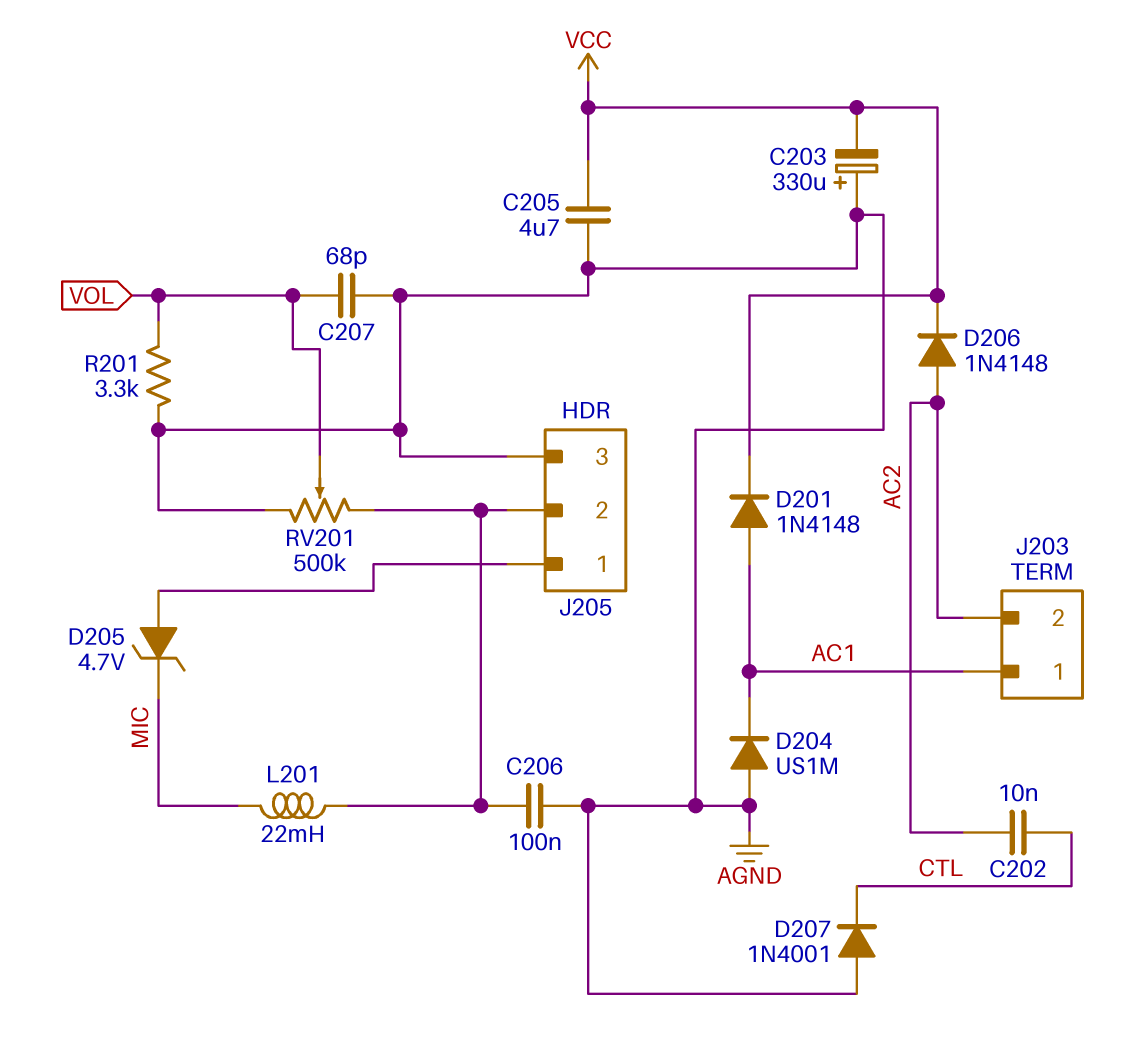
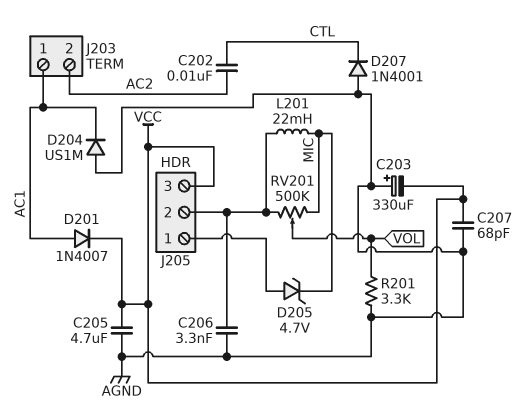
C206: 100nF (AGND, J205/2) -> 3.3nF (AGND, J205/2)
C207: 68pF (AGND, VOL) -> 68pF (AGND, VCC)
D201: diode 1N4148 (A AC1, K VCC) -> diode 1N4007 (A AC1, K VCC)
D206: diode 1N4148 (A AC2, K VCC) -> none
J205 pin 3: AGND -> VCC
RV201: 500k (AGND, J205/2, wiper VOL) -> 500k (J205/2, MIC, wiper VOL)

